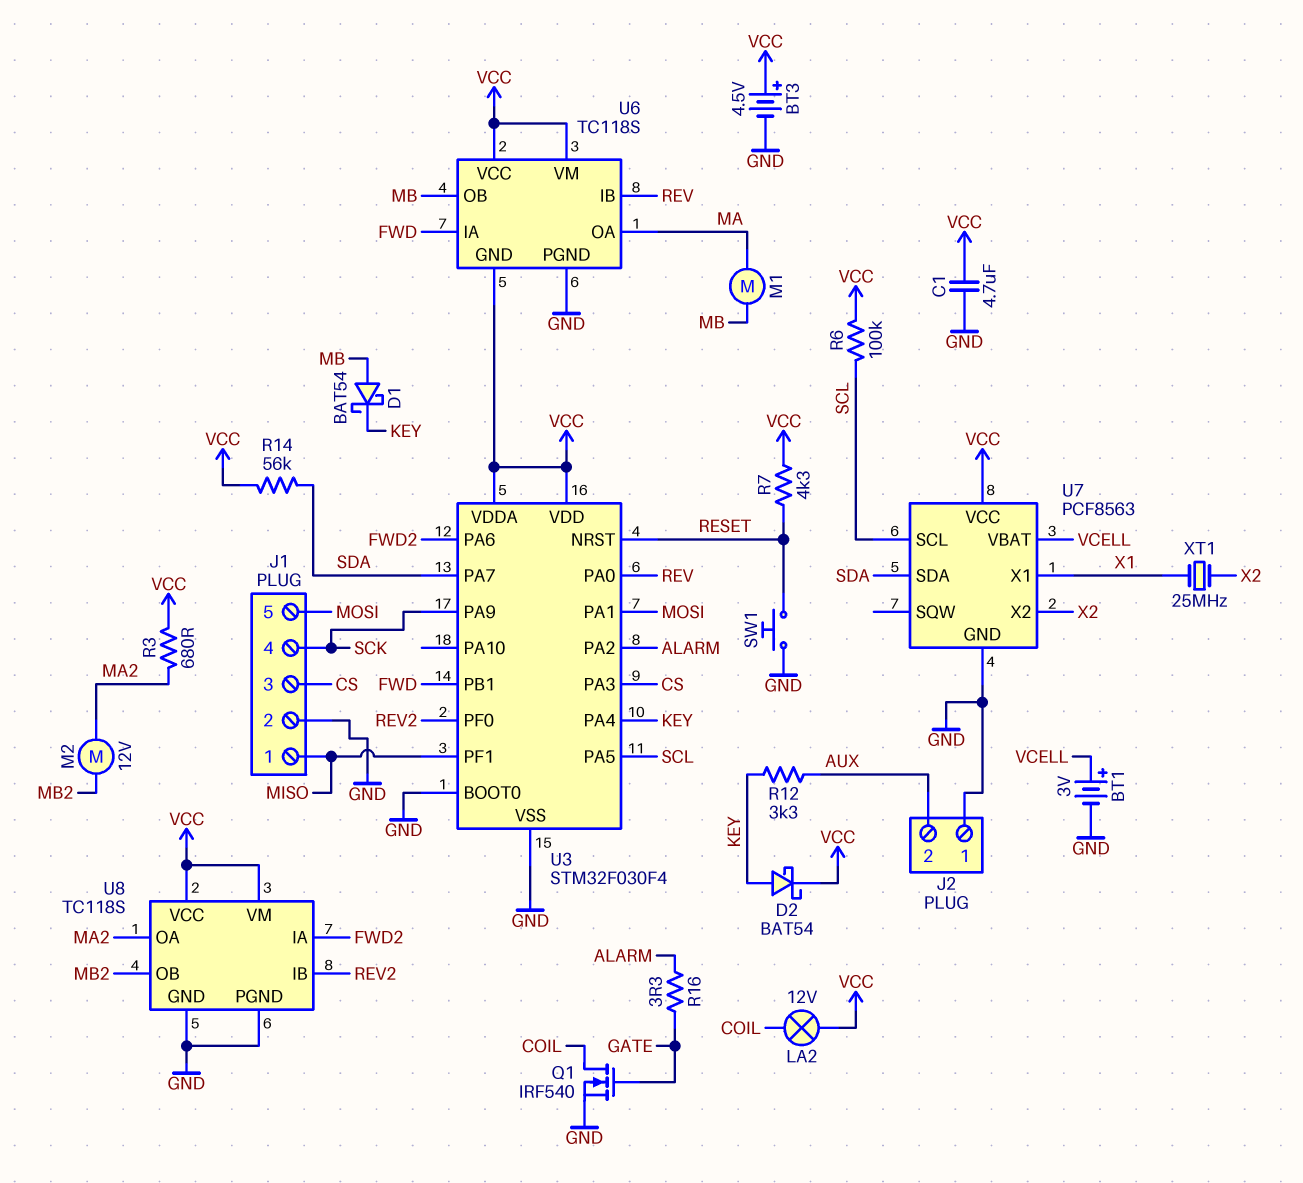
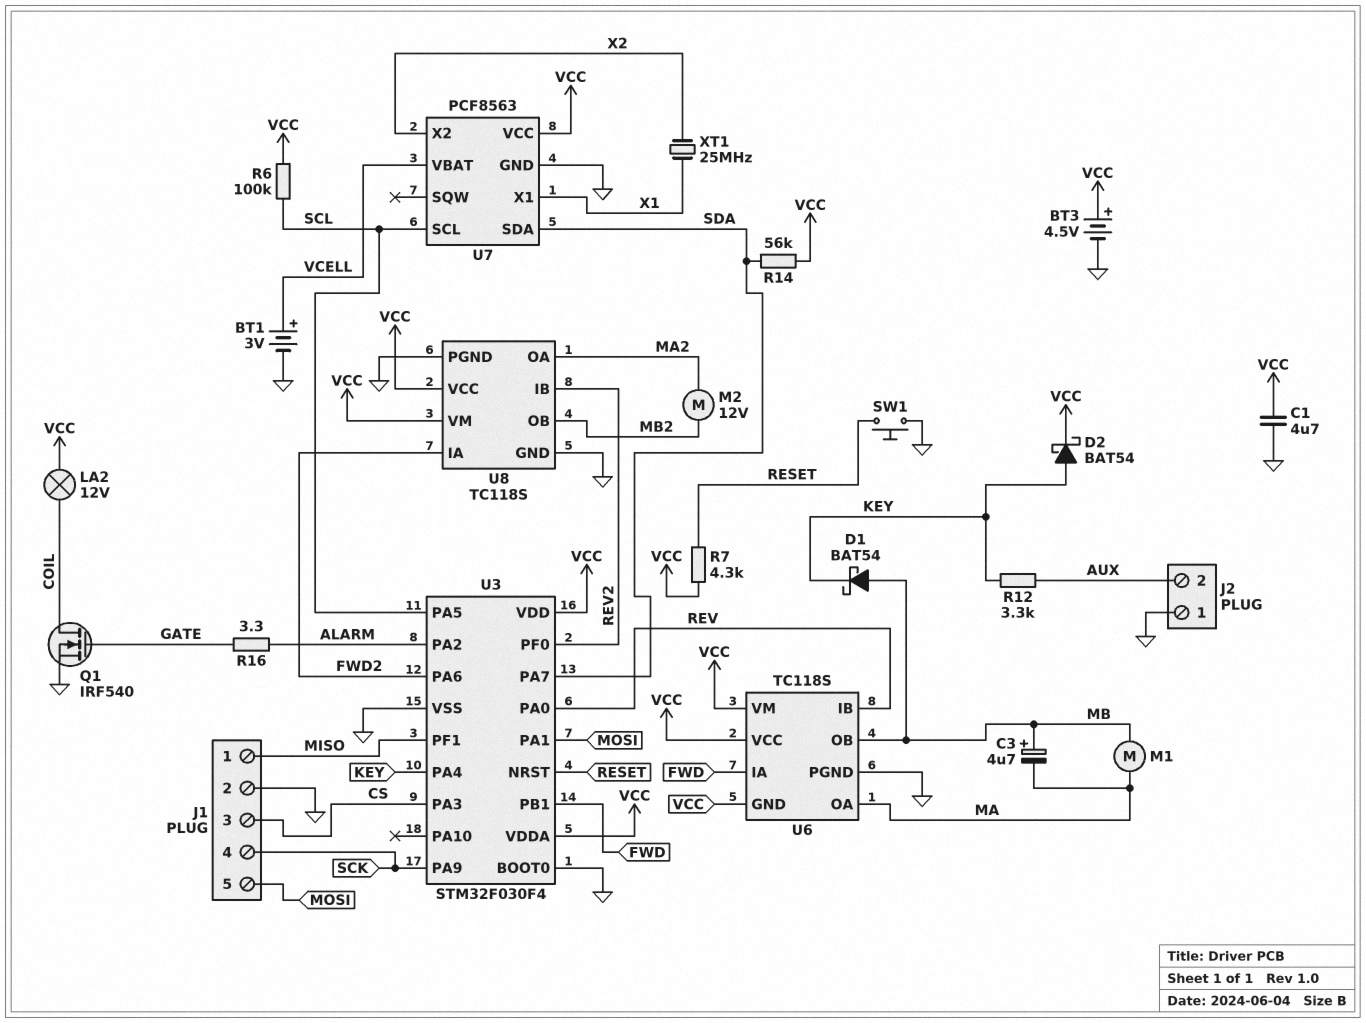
C3: none -> 4.7uF (plus MB, minus MA)
R3: 680 (MA2, VCC) -> none

